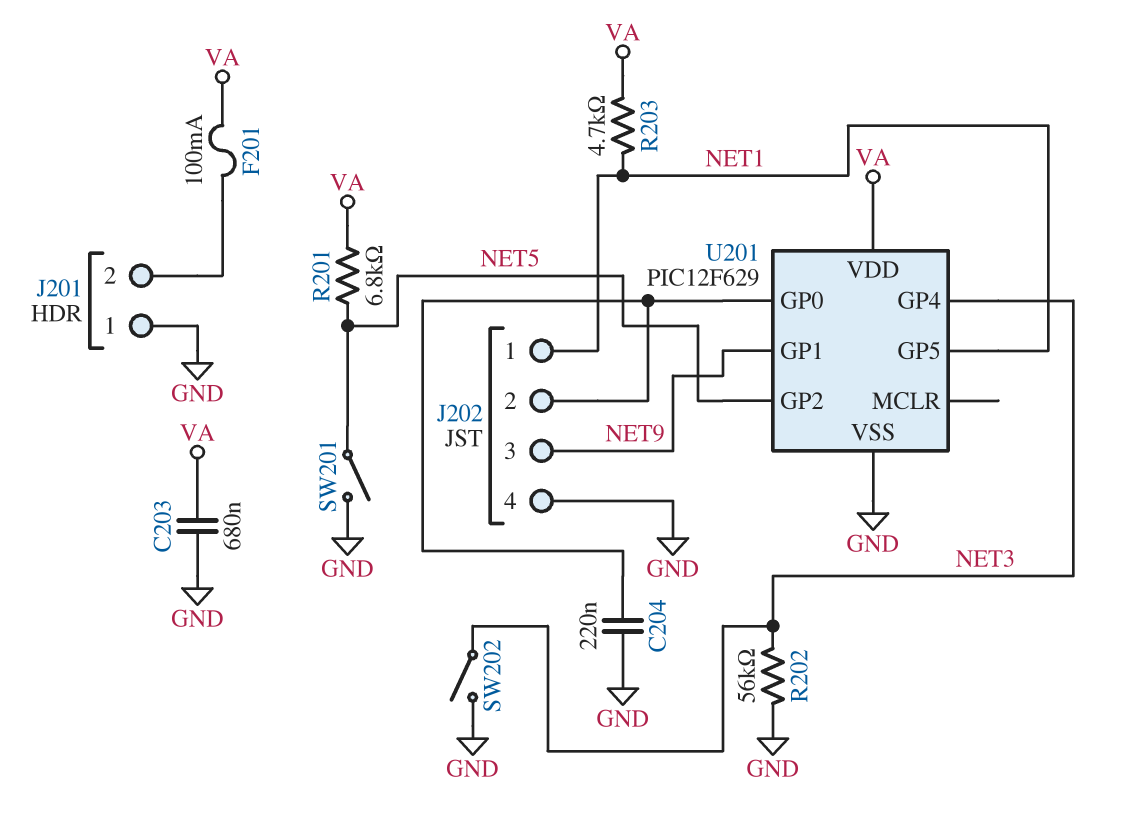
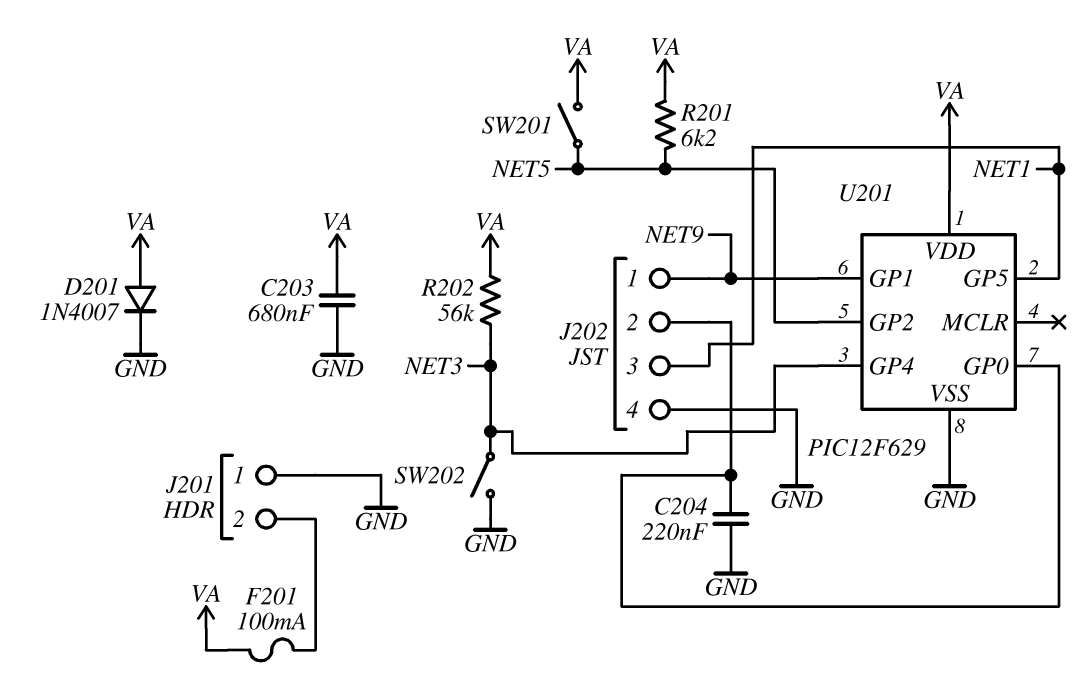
D201: none -> diode 1N4007 (A VA, K GND)
J202 pin 1: NET1 -> NET9
J202 pin 3: NET9 -> NET1
R201: 6.8k (NET5, VA) -> 6.2k (NET5, VA)
R202: 56k (GND, NET3) -> 56k (NET3, VA)
R203: 4.7k (NET1, VA) -> none
SW201: switch (GND, NET5) -> switch (NET5, VA)

